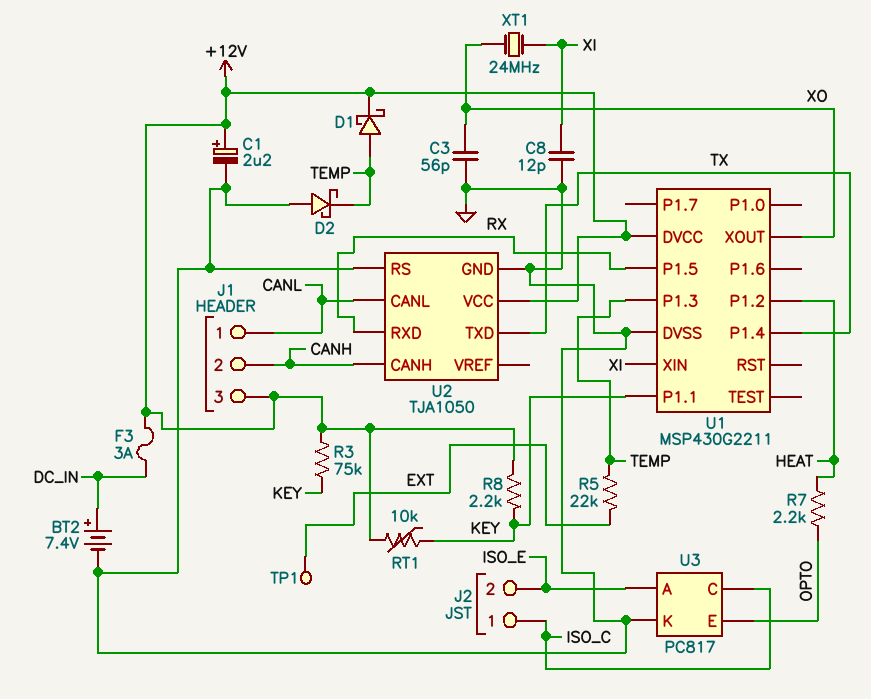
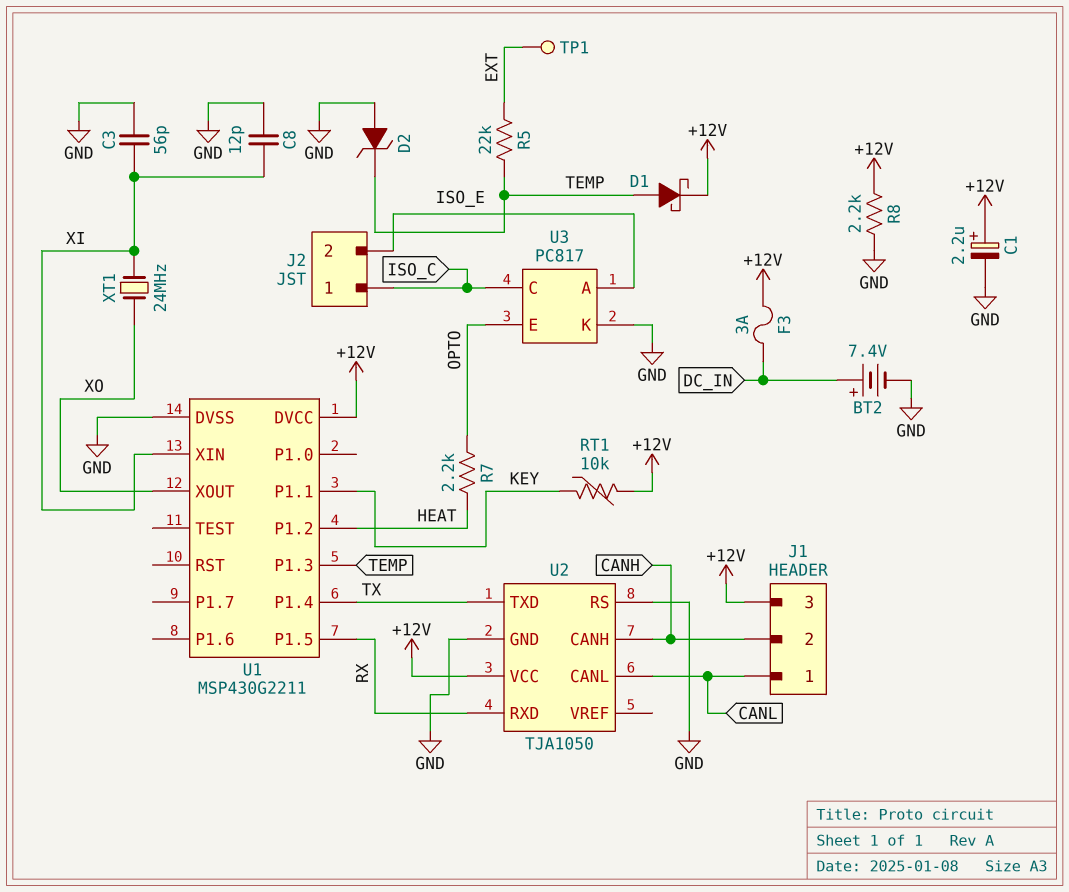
C3: 56pF (GND, XO) -> 56pF (GND, XI)
D2: schottky (A GND, K TEMP) -> zener (A GND, K TEMP)
R3: 75k (+12V, KEY) -> none
R8: 2.2k (+12V, KEY) -> 2.2k (+12V, GND)

